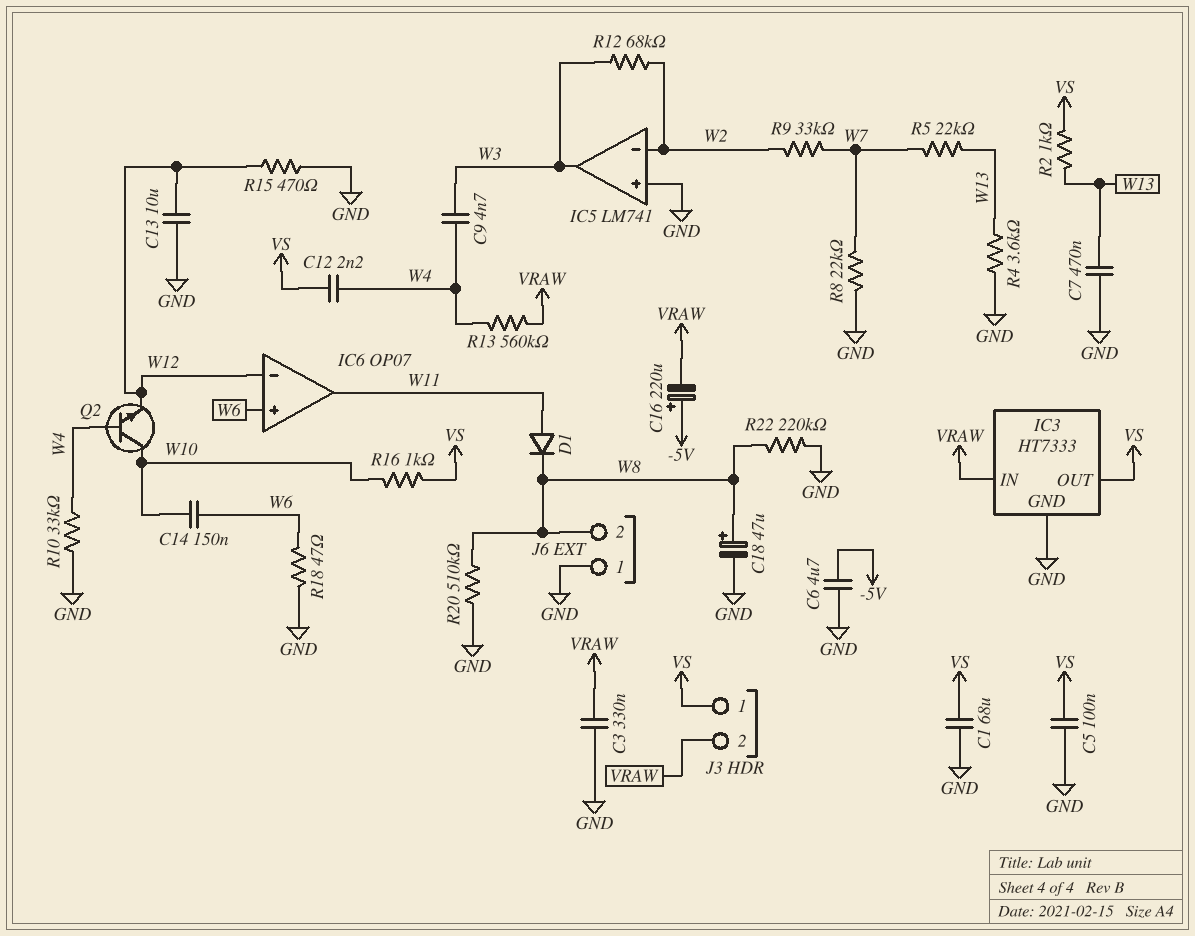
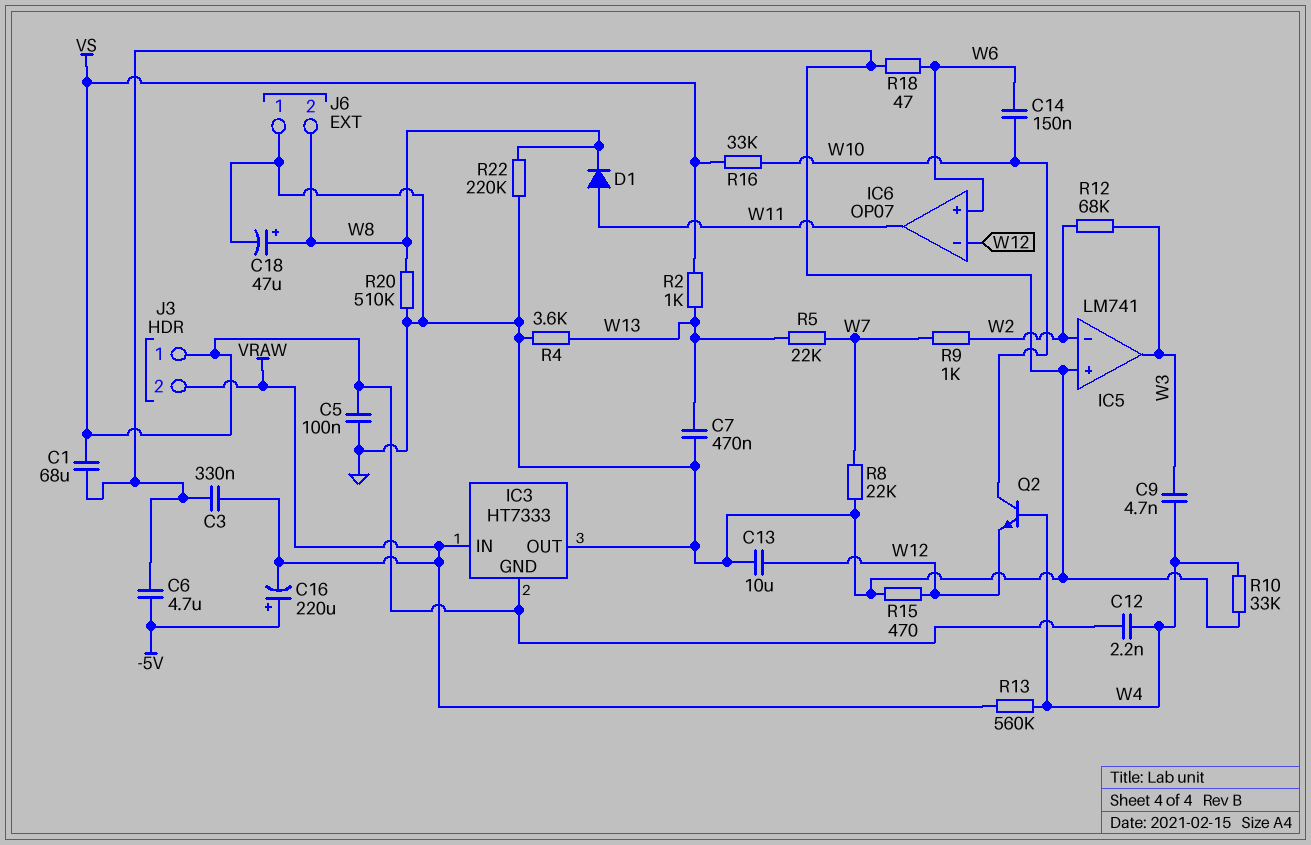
IC3 pin GND: GND -> VS
IC3 pin OUT: VS -> GND
R9: 33k (W2, W7) -> 1k (W2, W7)
R16: 1k (VS, W10) -> 33k (VS, W10)

